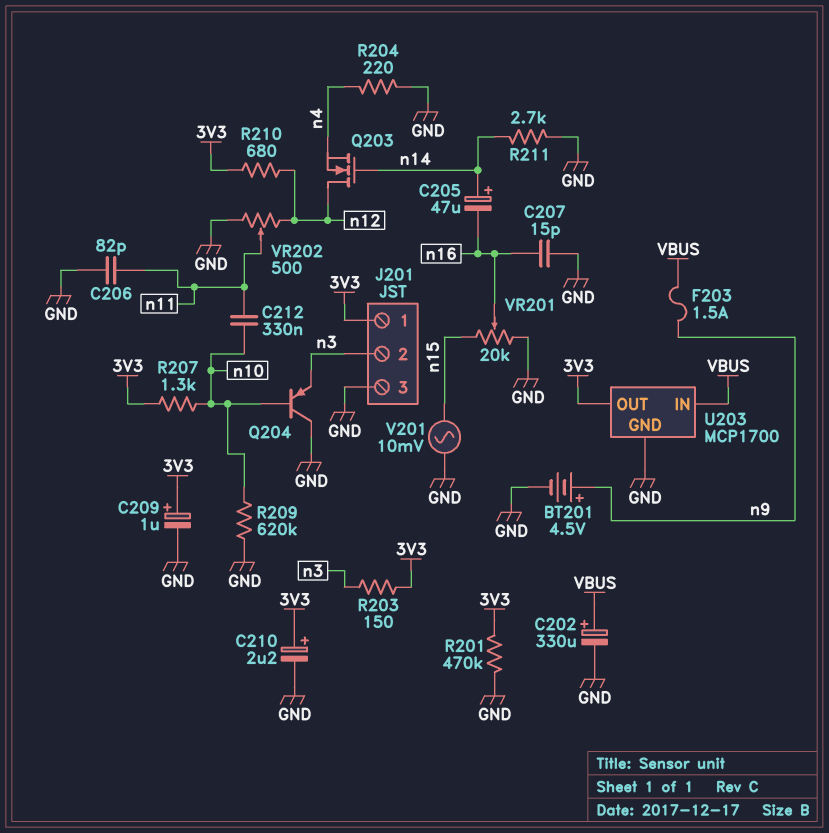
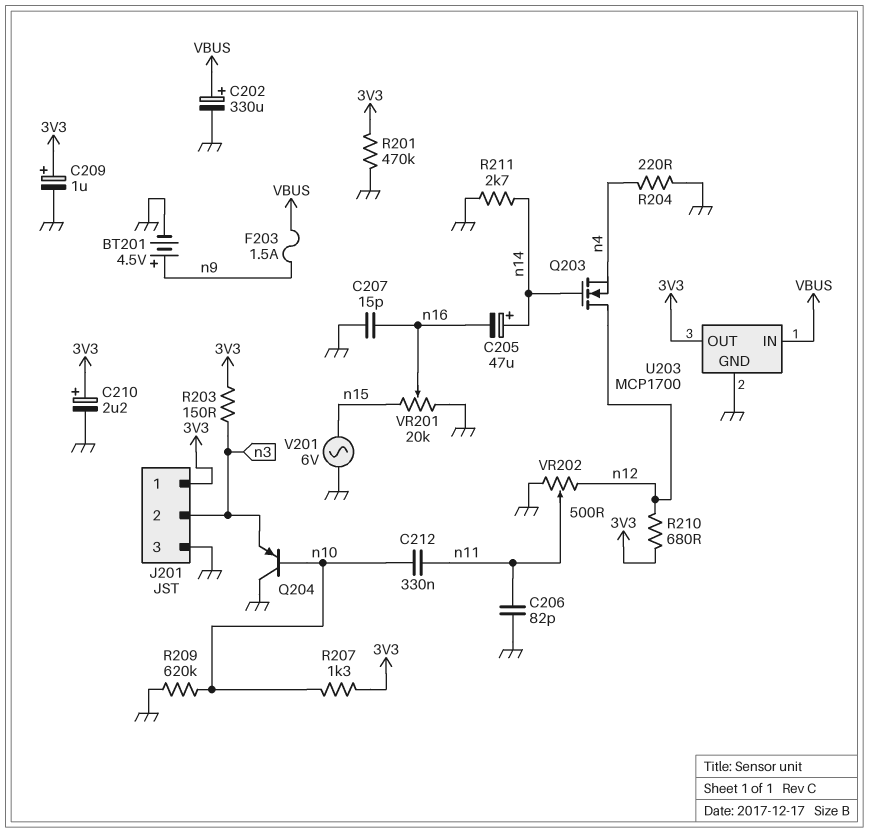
V201: AC 10mV (GND, n15) -> AC 6V (GND, n15)

